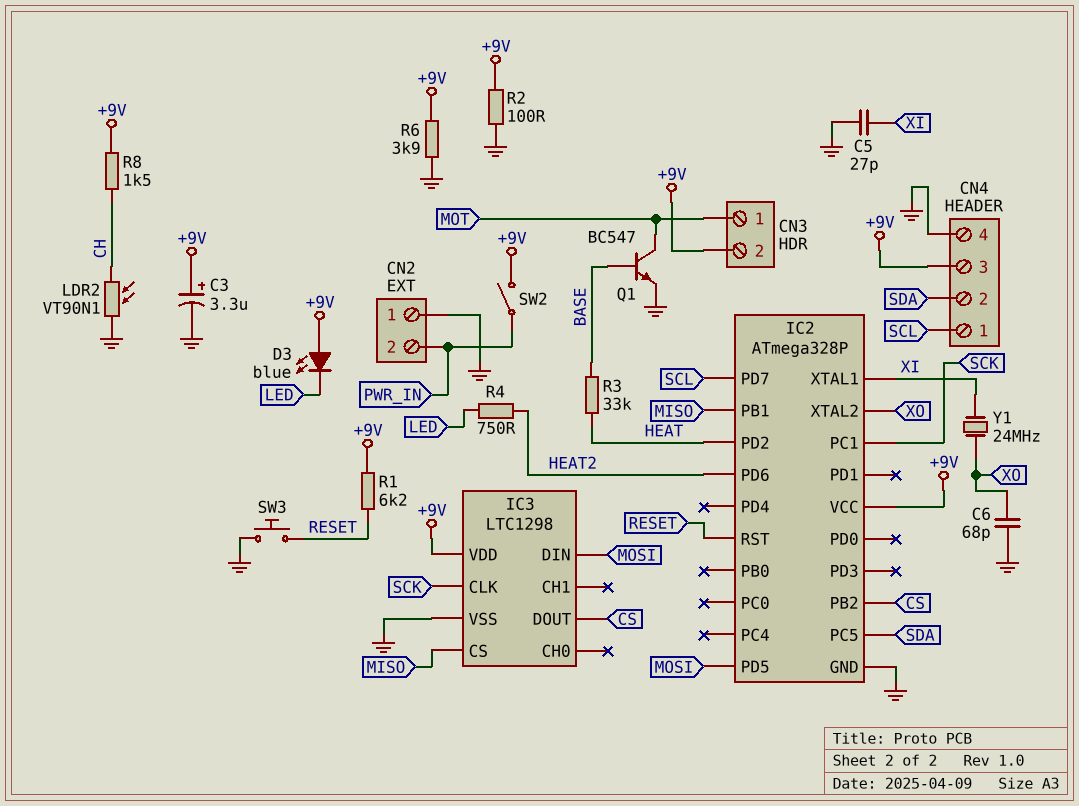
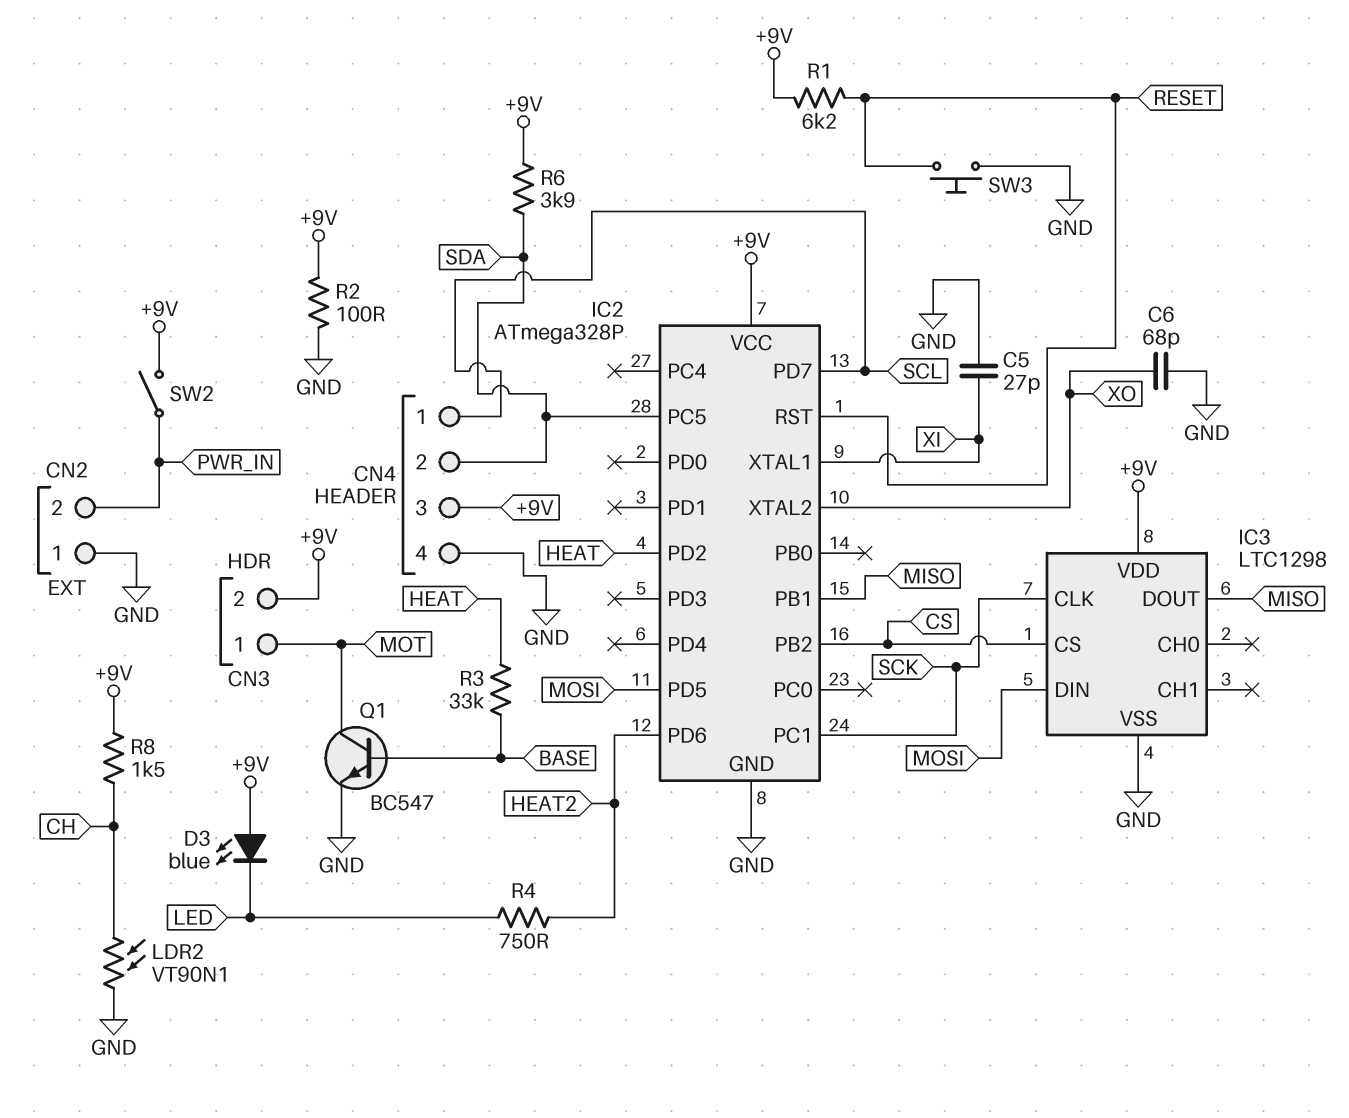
C3: 3.3uF (plus +9V, minus GND) -> none
IC3 pin CS: MISO -> CS
IC3 pin DOUT: CS -> MISO
R6: 3.9k (+9V, GND) -> 3.9k (+9V, SDA)
Y1: 24MHz (XI, XO) -> none

